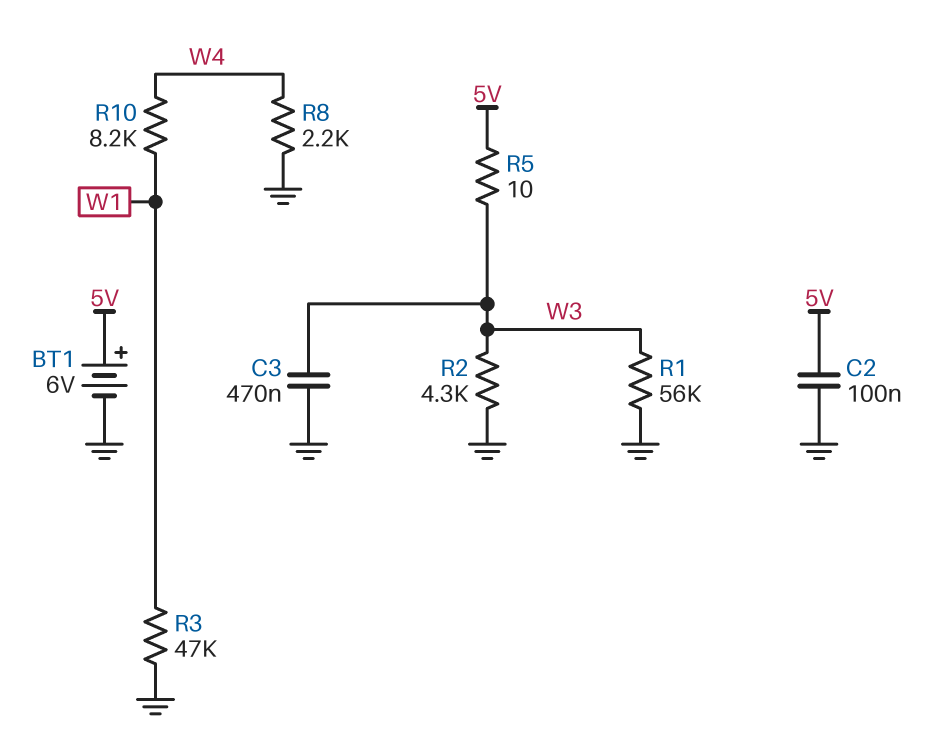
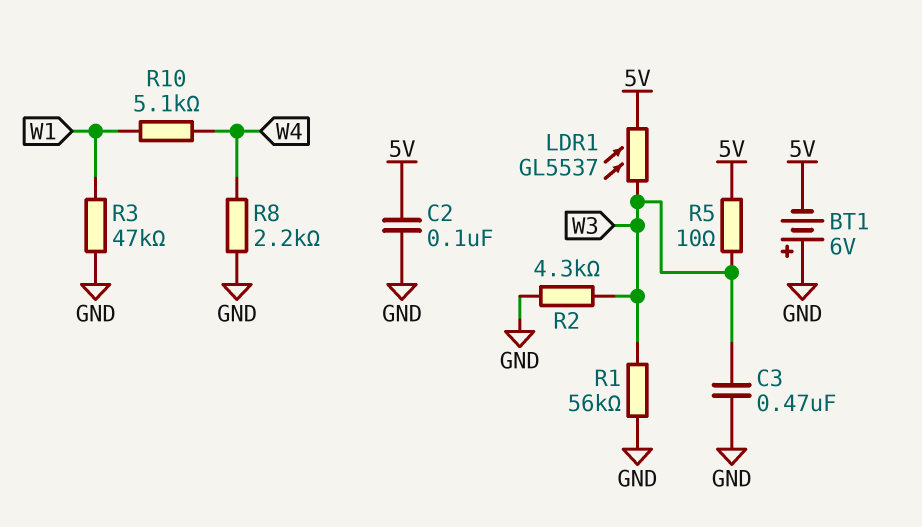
BT1: 6V (plus 5V, minus GND) -> 6V (plus GND, minus 5V)
LDR1: none -> GL5537 (5V, W3)
R10: 8.2k (W1, W4) -> 5.1k (W1, W4)

